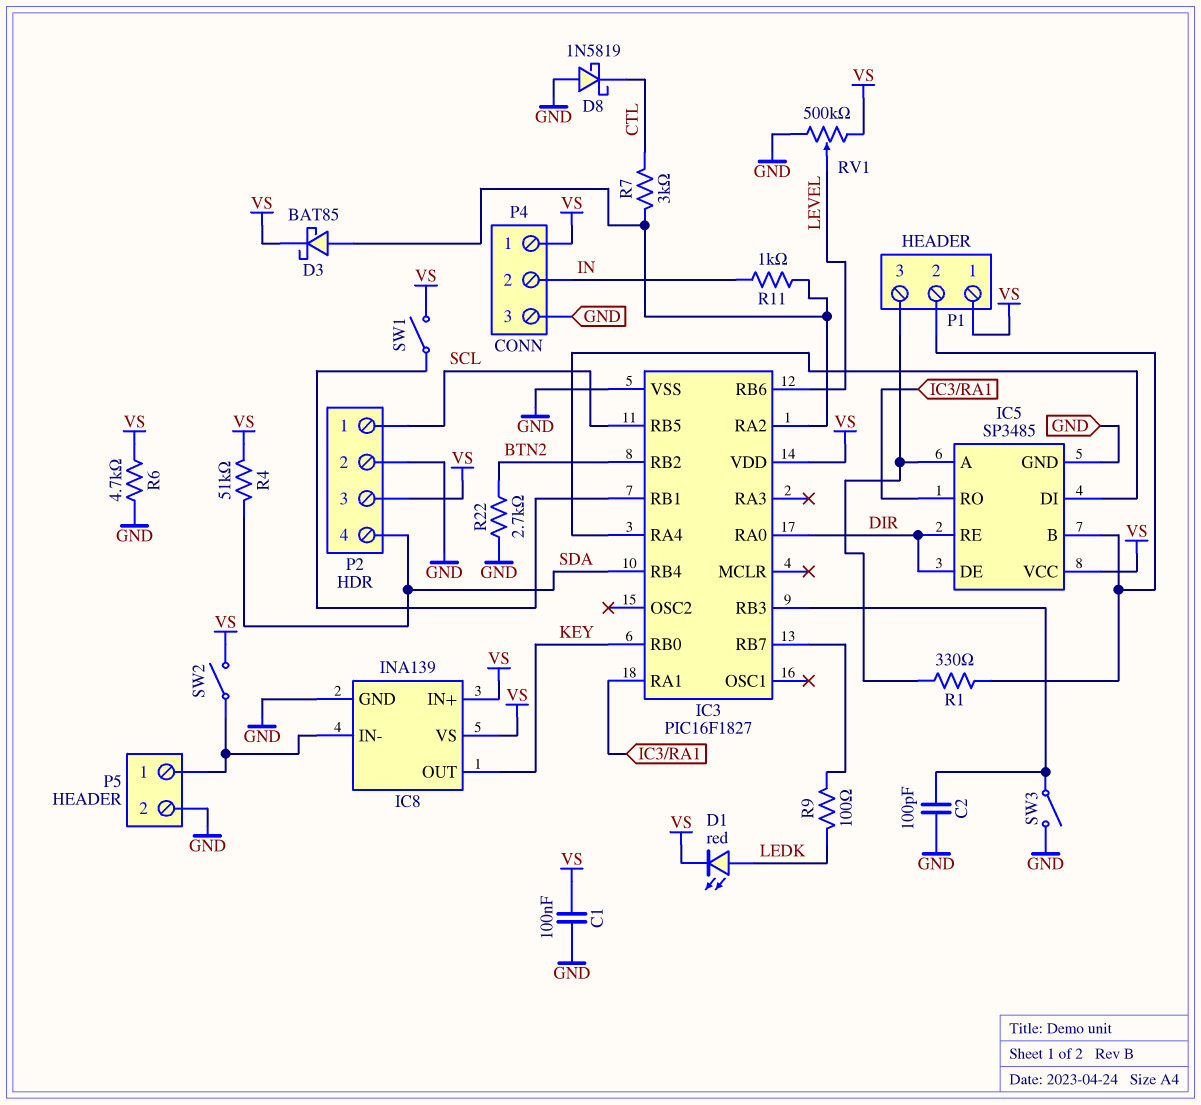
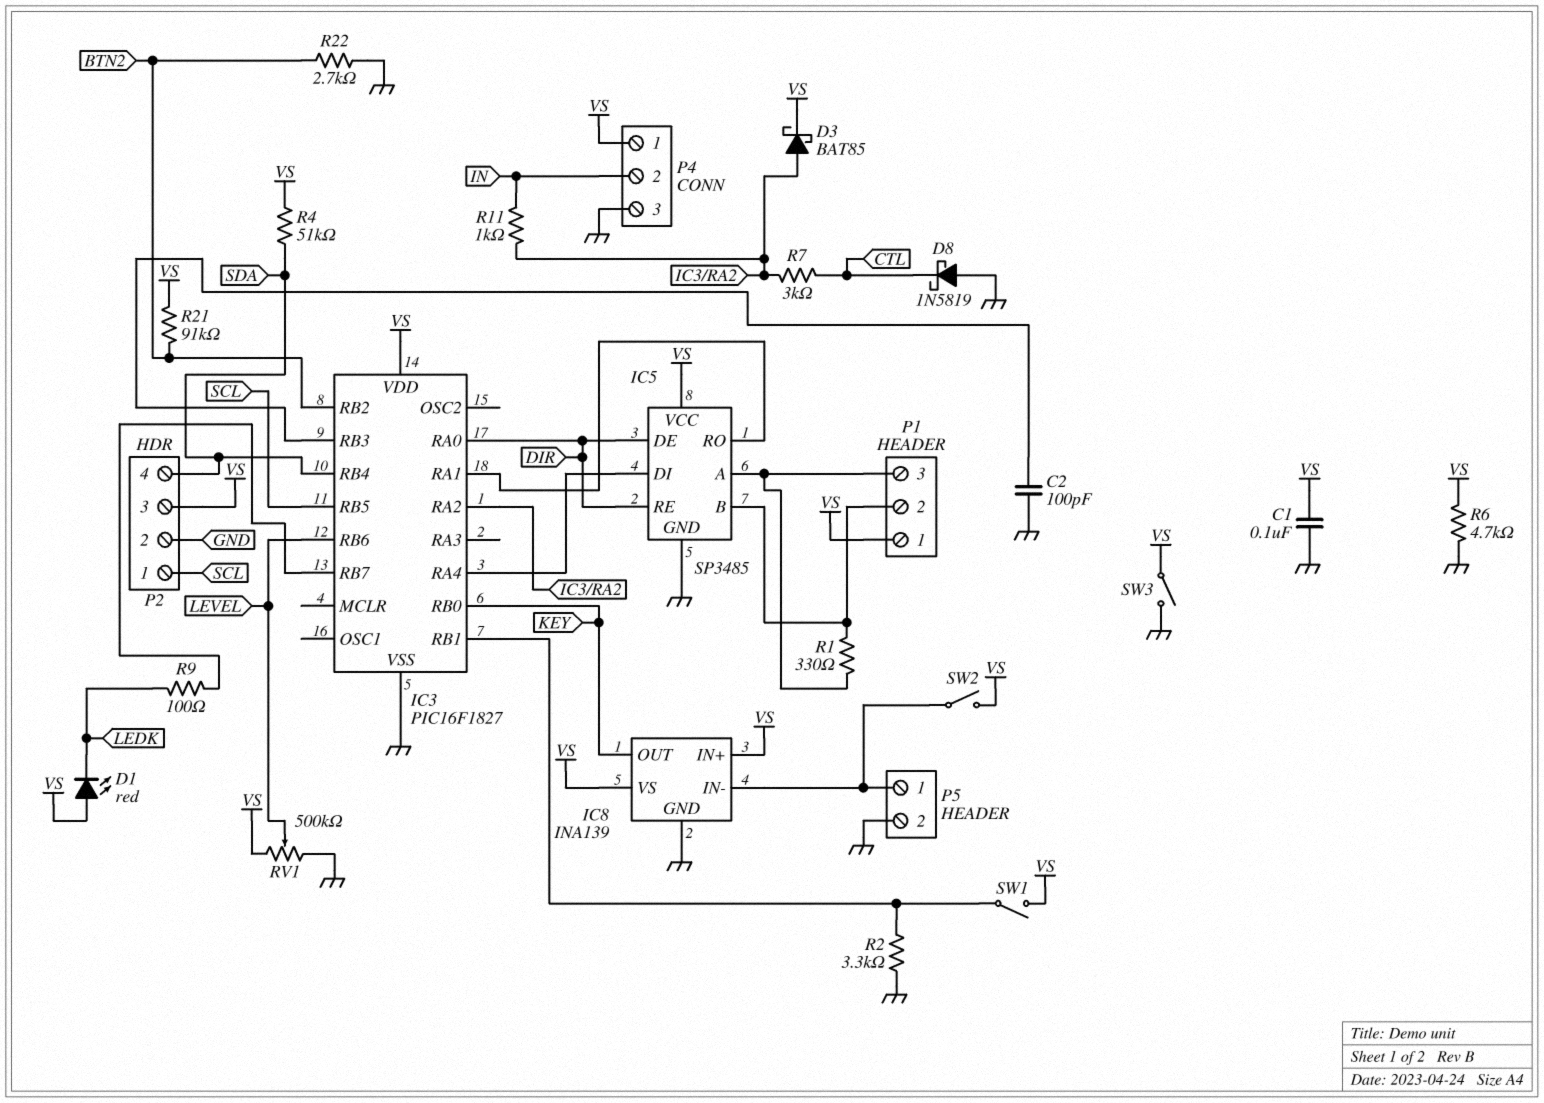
D1: LED red (A LEDK, K VS) -> LED red (A VS, K LEDK)
R2: none -> 3.3k (GND, IC3/RB1)
R21: none -> 91k (BTN2, VS)
SW3: switch (GND, IC3/RB3) -> switch (GND, VS)

